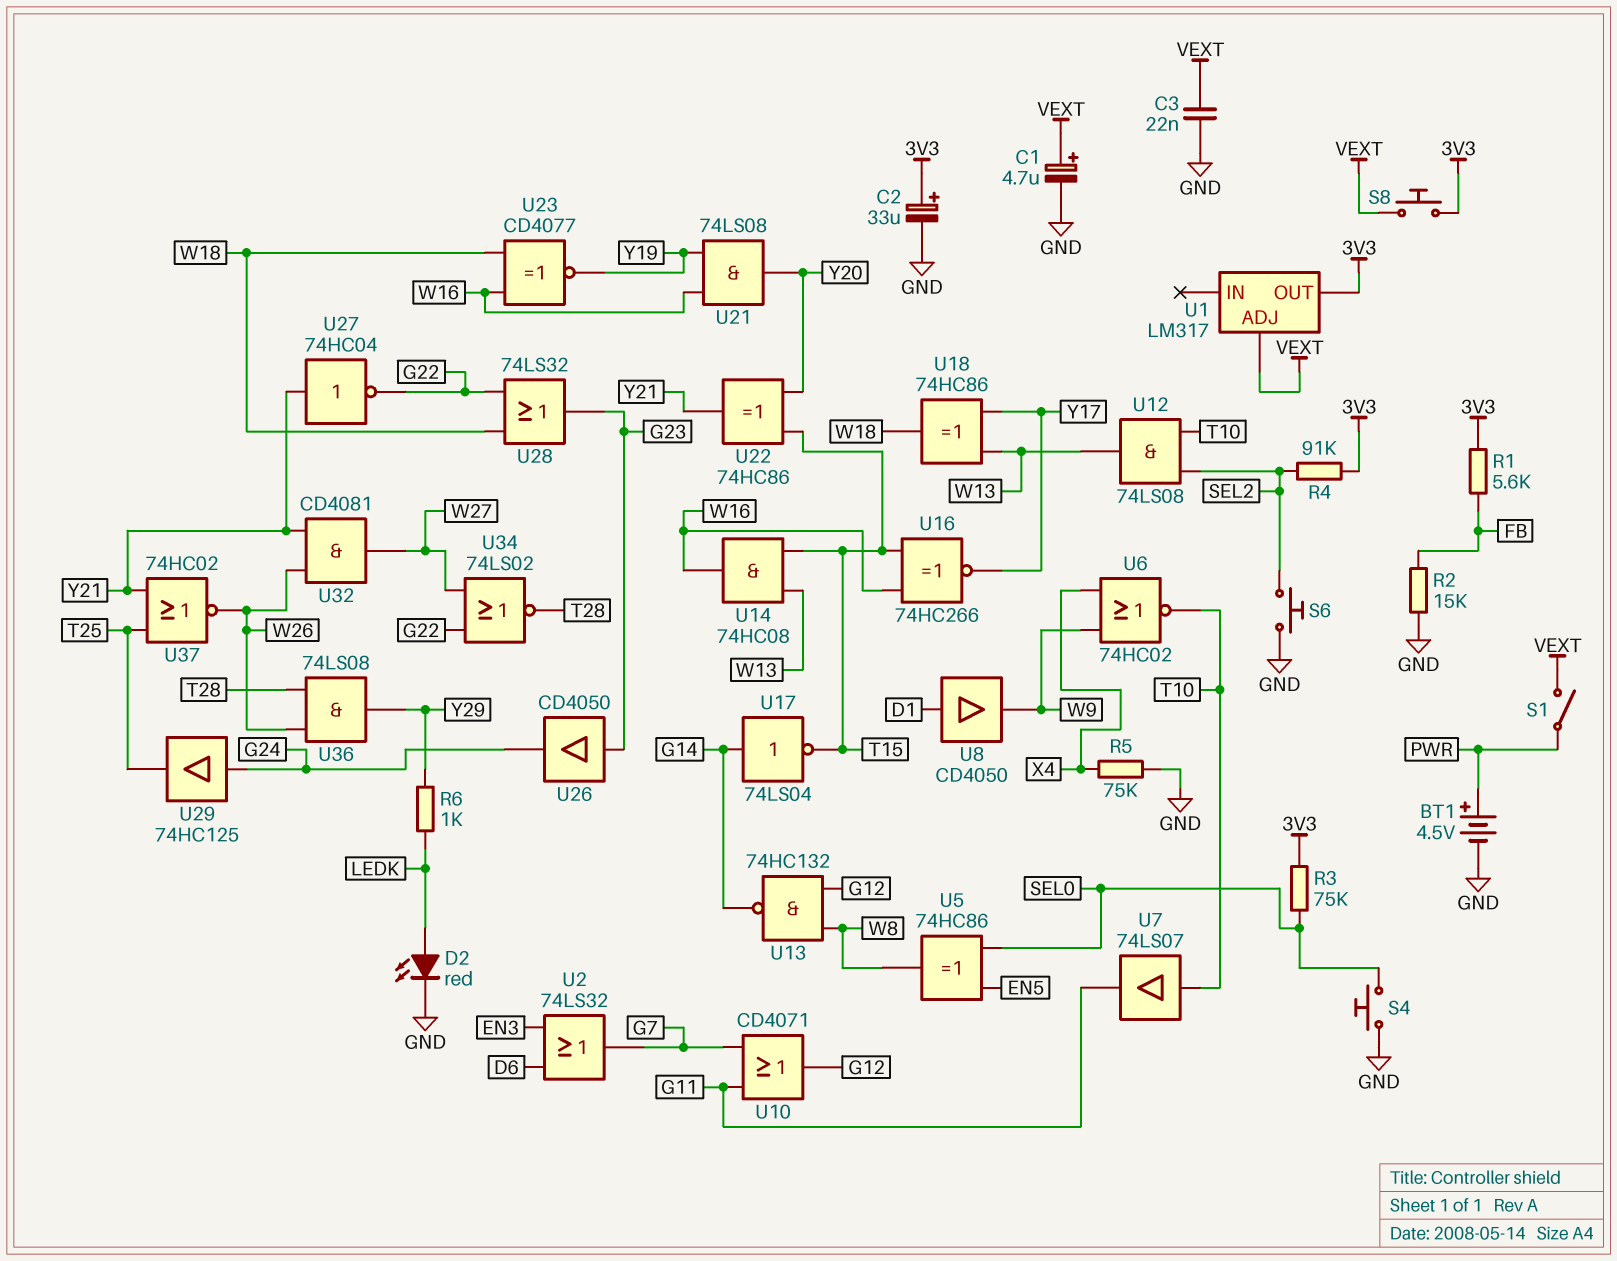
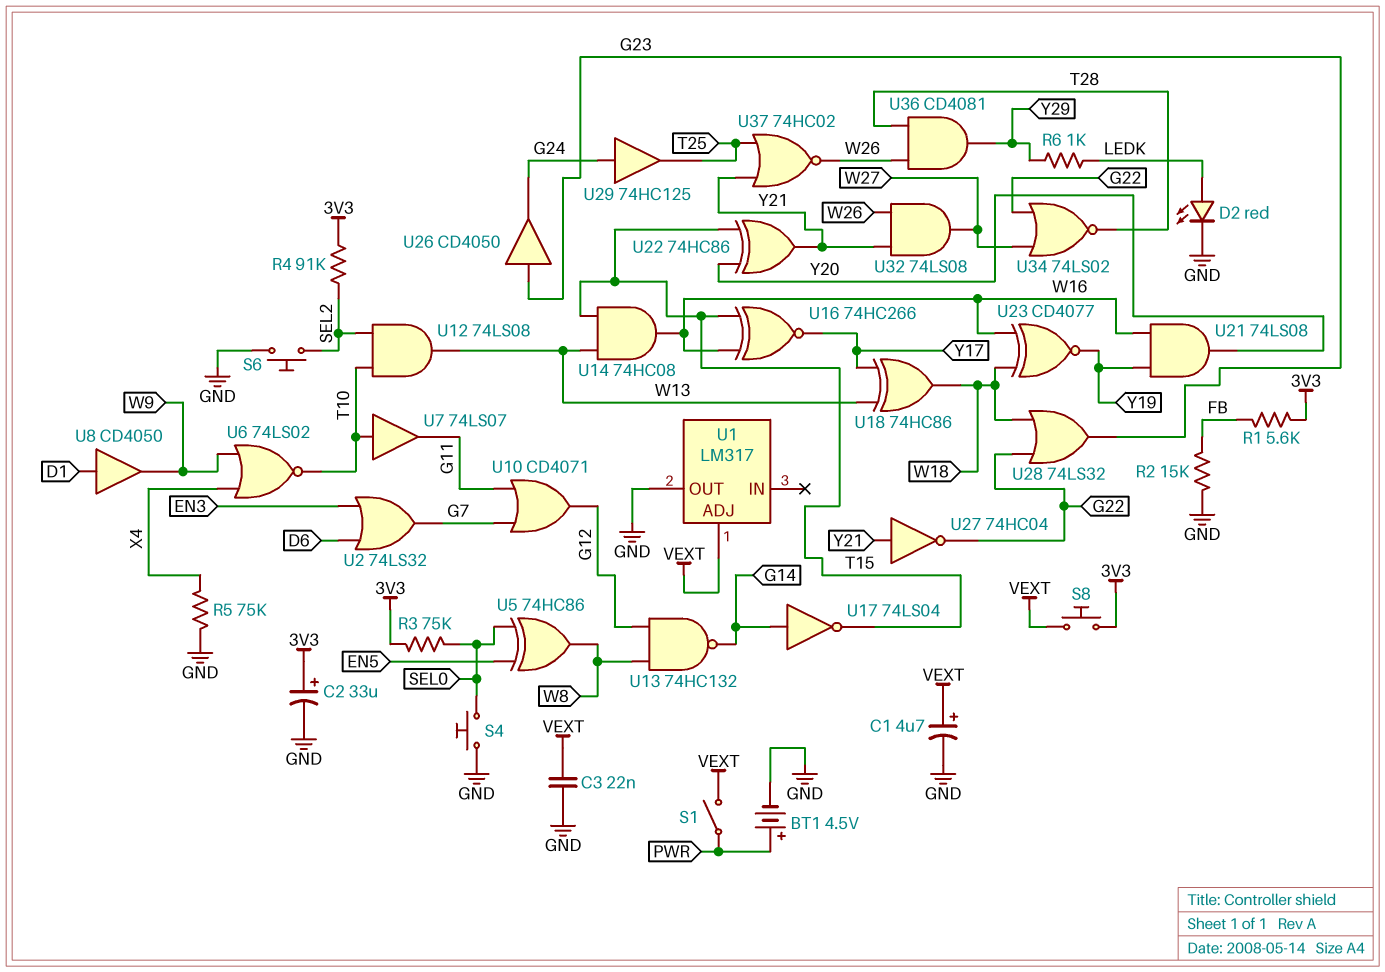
U1 pin OUT: 3V3 -> GND
U6: NOR 74HC02 (in W9, in X4, out T10) -> NOR 74LS02 (in W9, in X4, out T10)
U32: AND CD4081 (in W26, in Y21, out W27) -> AND 74LS08 (in W26, in Y21, out W27)
U36: AND 74LS08 (in T28, in W26, out Y29) -> AND CD4081 (in T28, in W26, out Y29)

